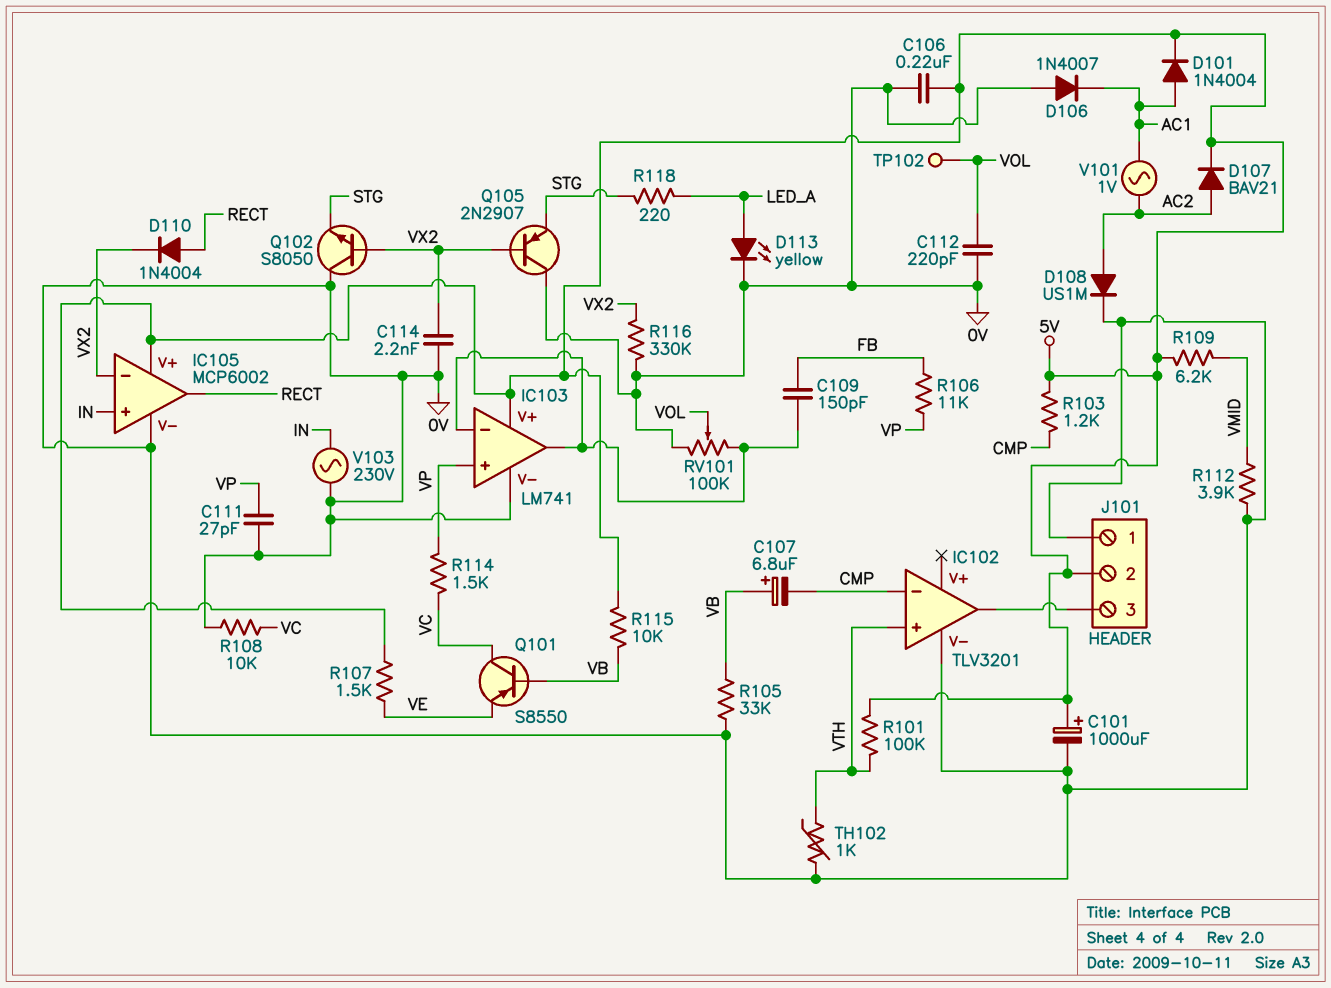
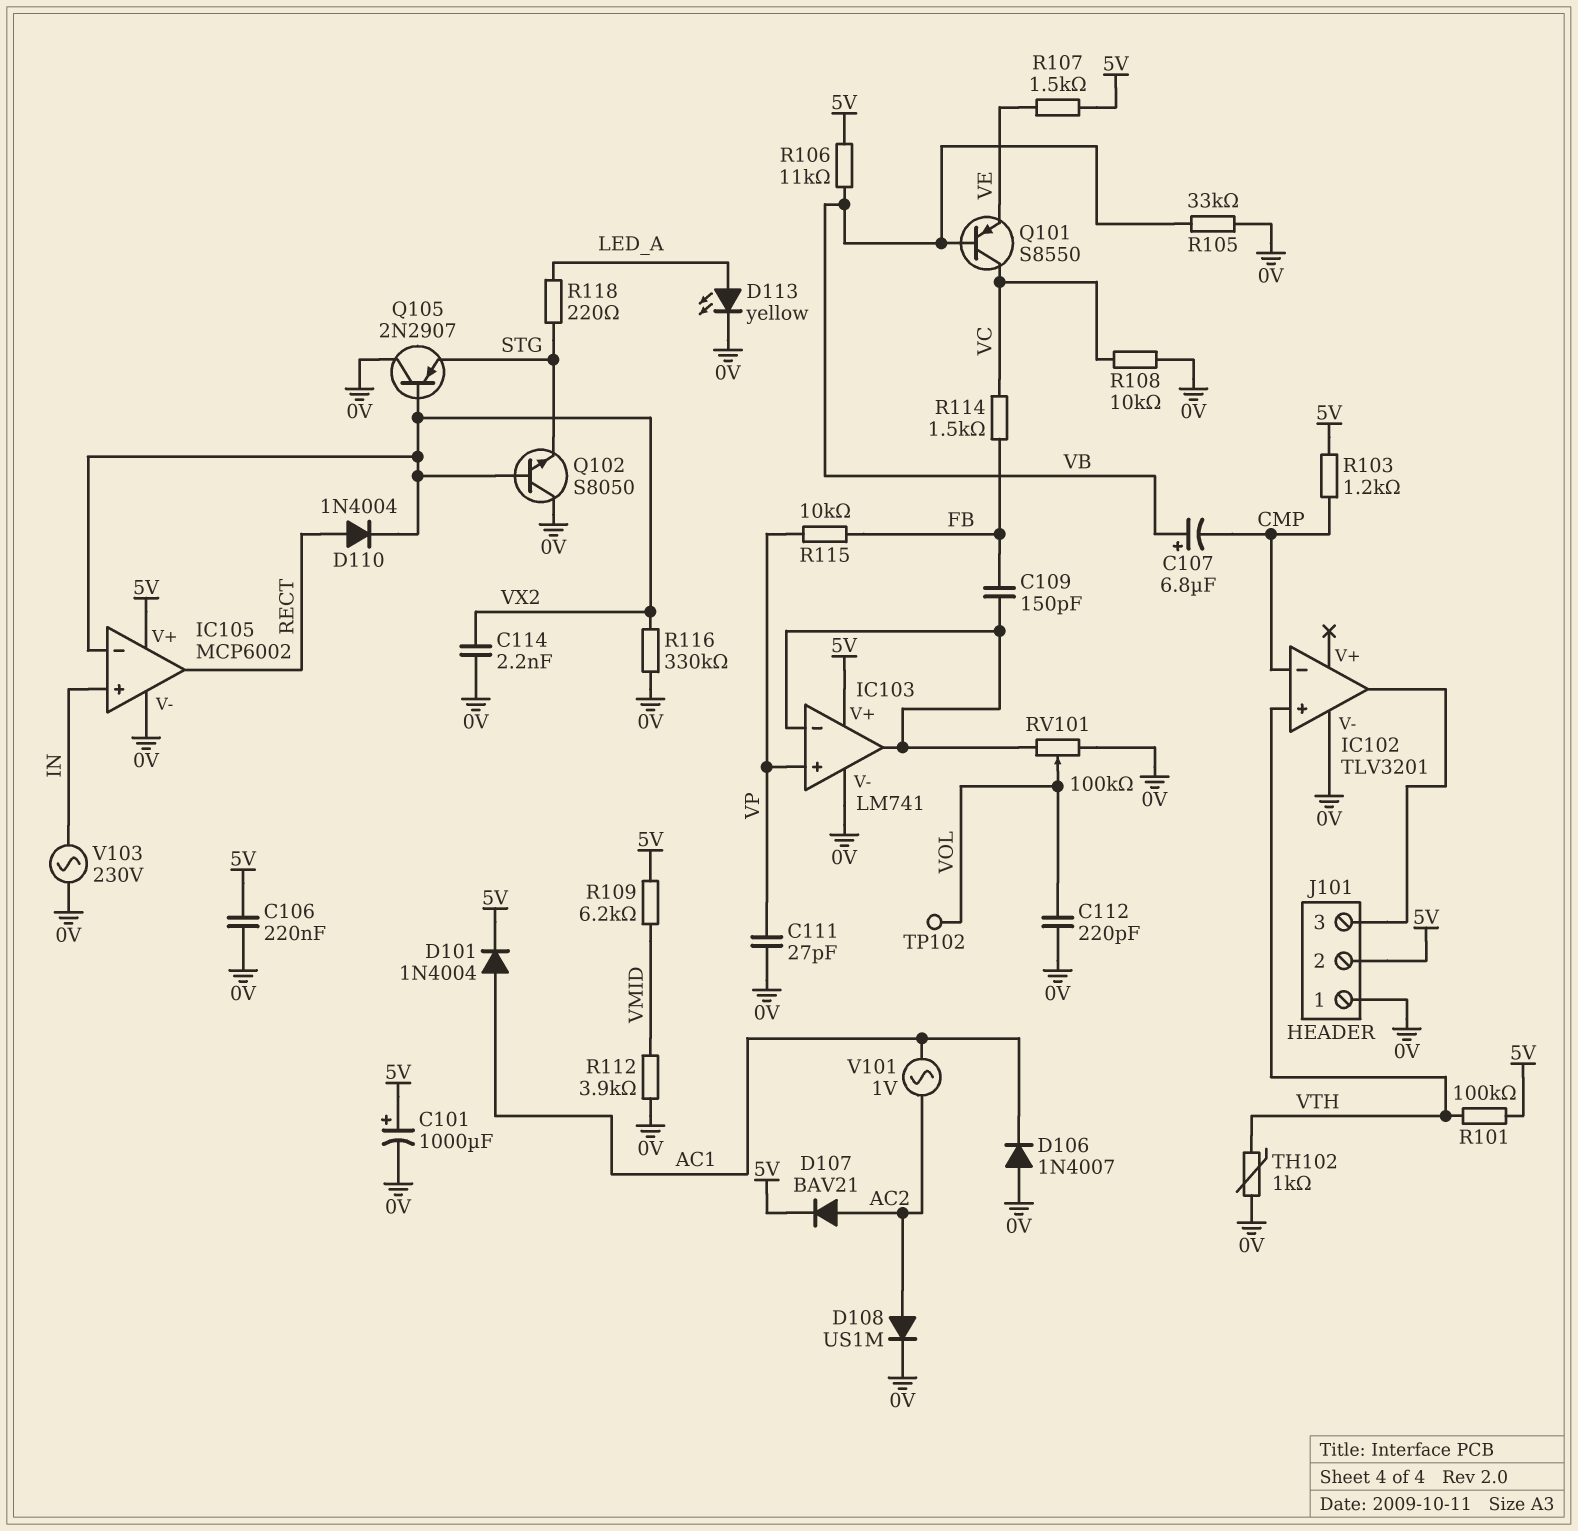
R106: 11k (FB, VP) -> 11k (5V, VB)
R114: 1.5k (VC, VP) -> 1.5k (FB, VC)
R115: 10k (5V, VB) -> 10k (FB, VP)

